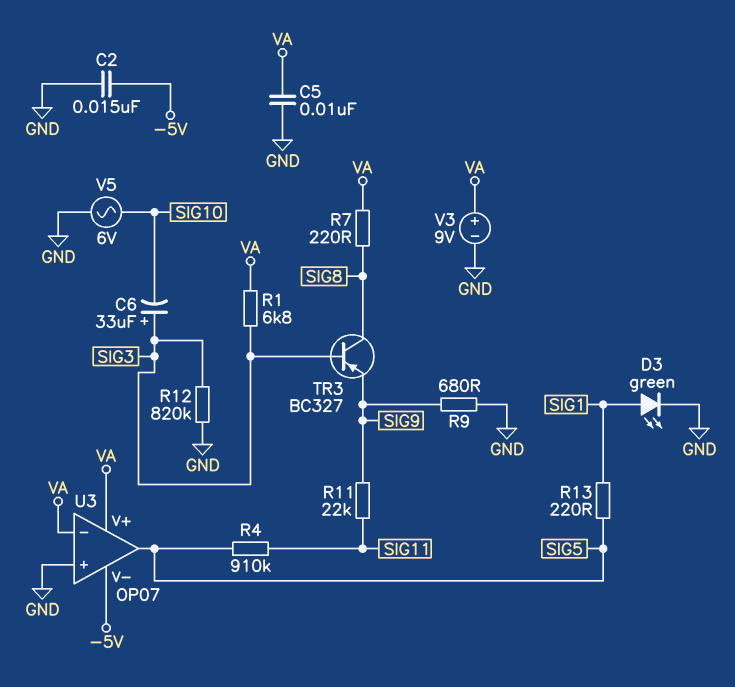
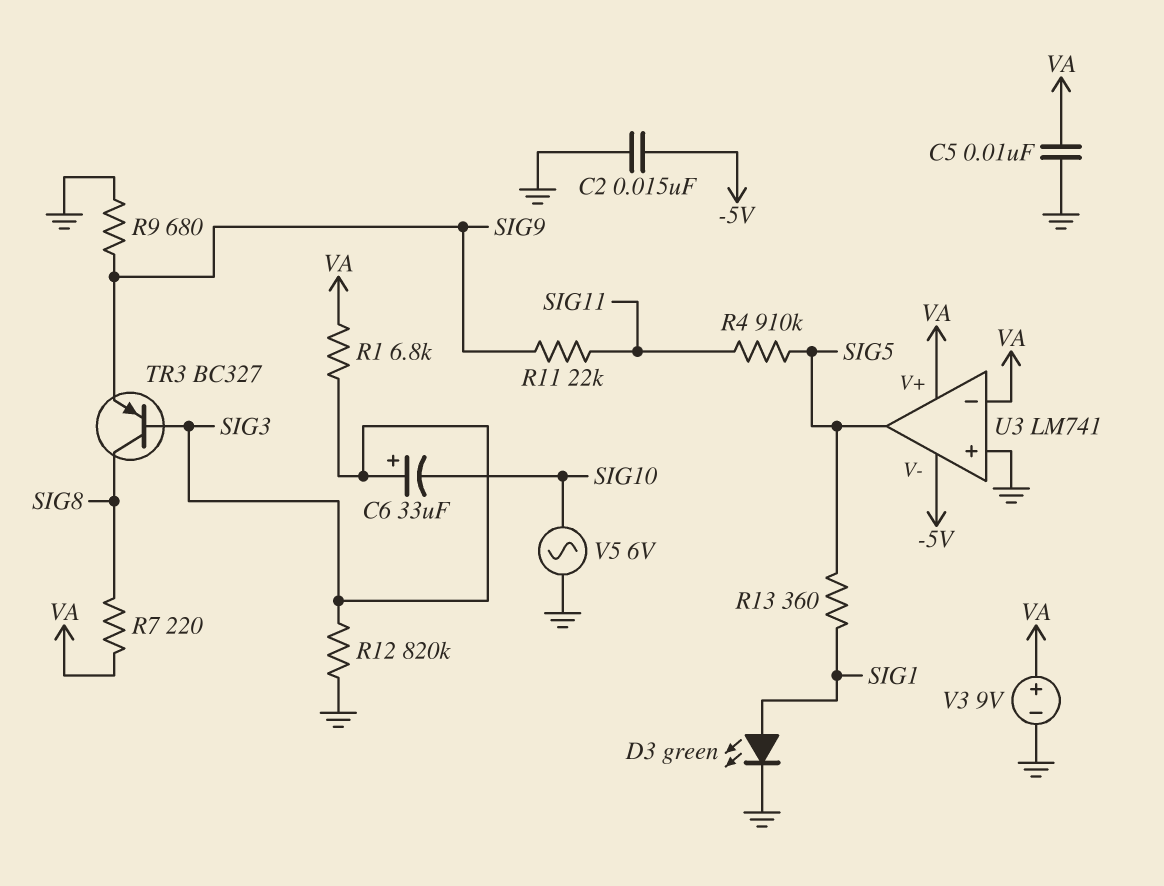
R13: 220 (SIG1, SIG5) -> 360 (SIG1, SIG5)
U3: OP07 -> LM741

